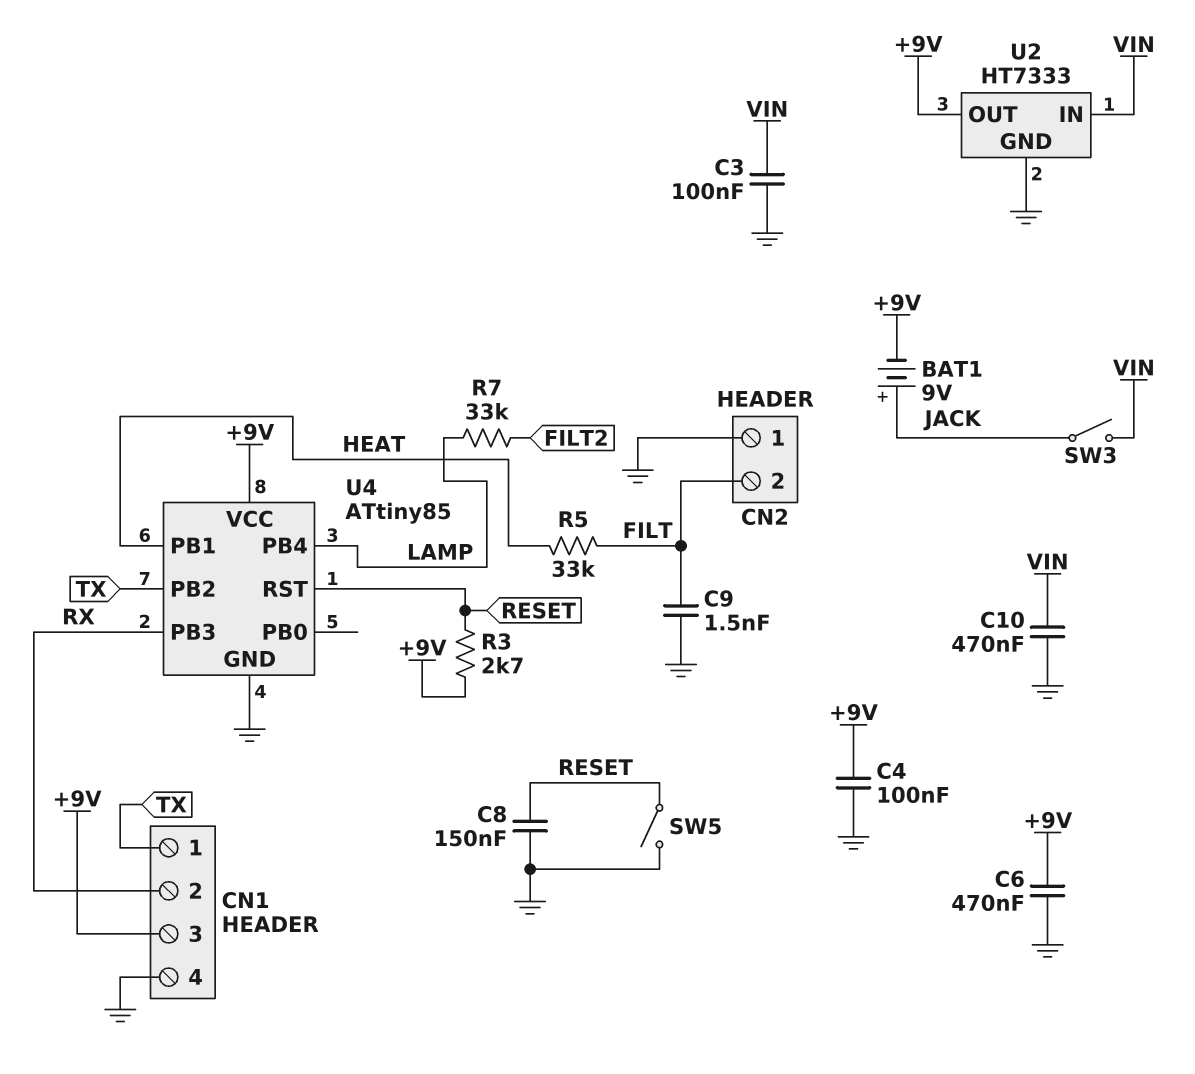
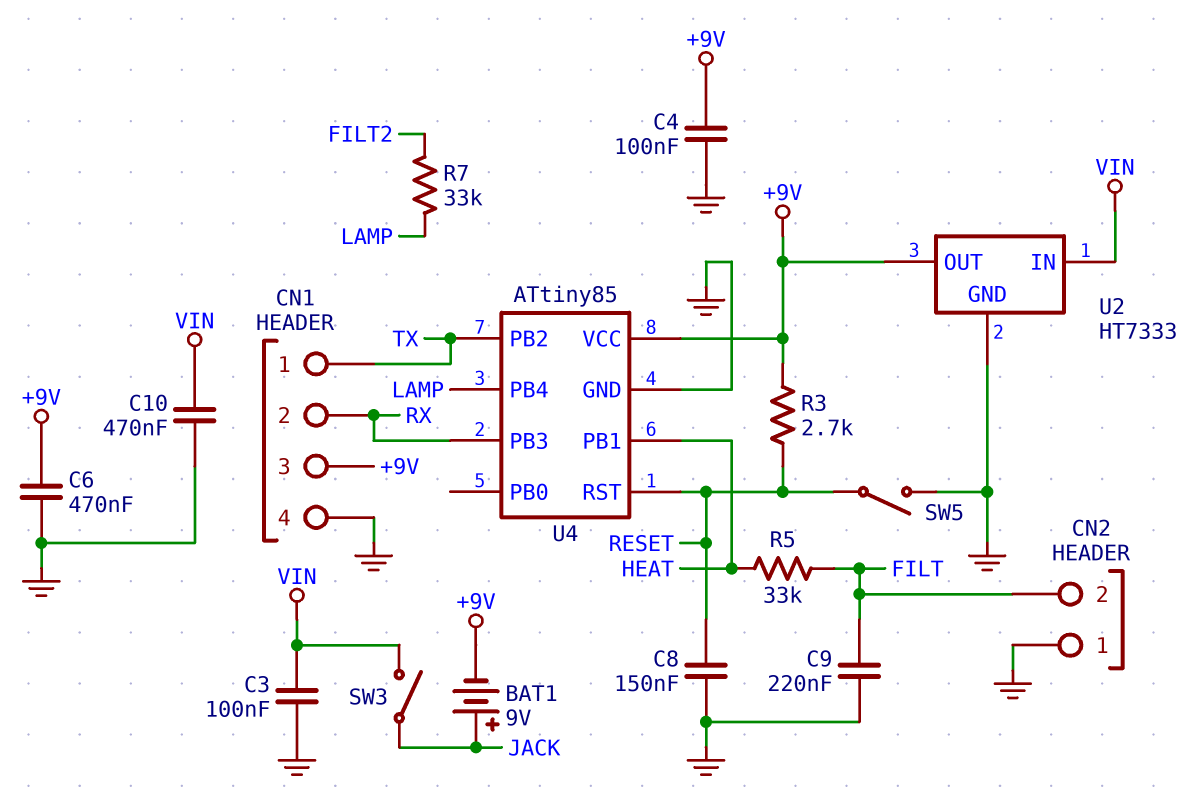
C9: 1.5nF (FILT, GND) -> 220nF (FILT, GND)

